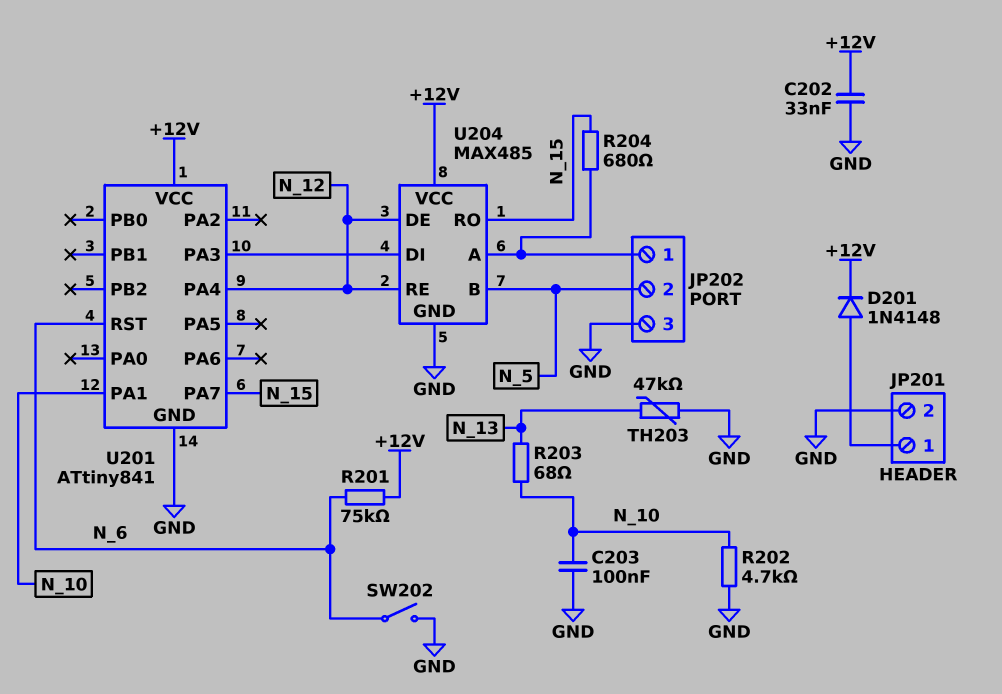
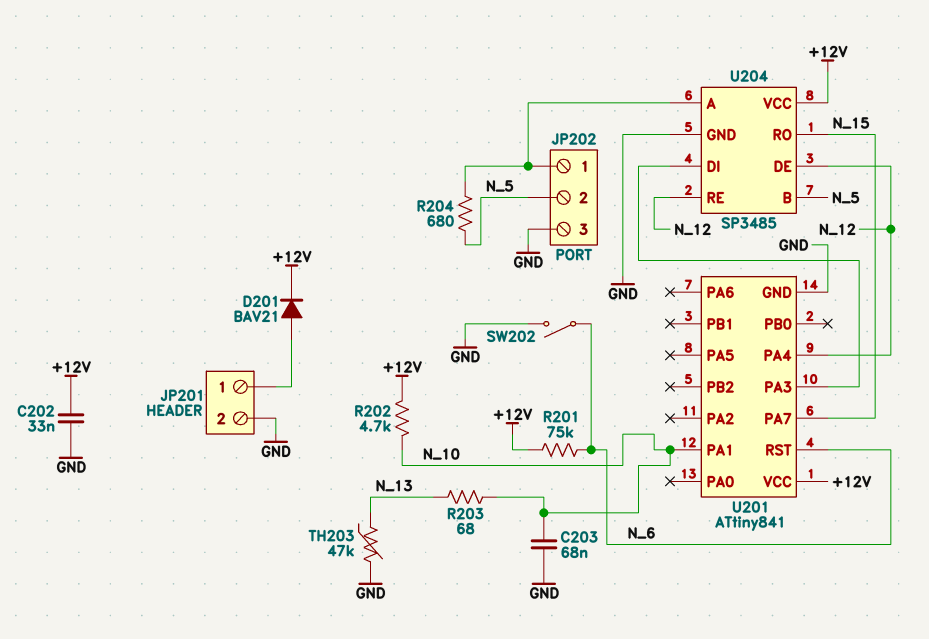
C203: 100nF (GND, N_10) -> 68nF (GND, N_10)
D201: diode 1N4148 (A JP201/1, K +12V) -> diode BAV21 (A JP201/1, K +12V)
R202: 4.7k (GND, N_10) -> 4.7k (+12V, N_10)
R204: 680 (JP202/1, N_15) -> 680 (JP202/1, N_5)
U204: MAX485 -> SP3485

